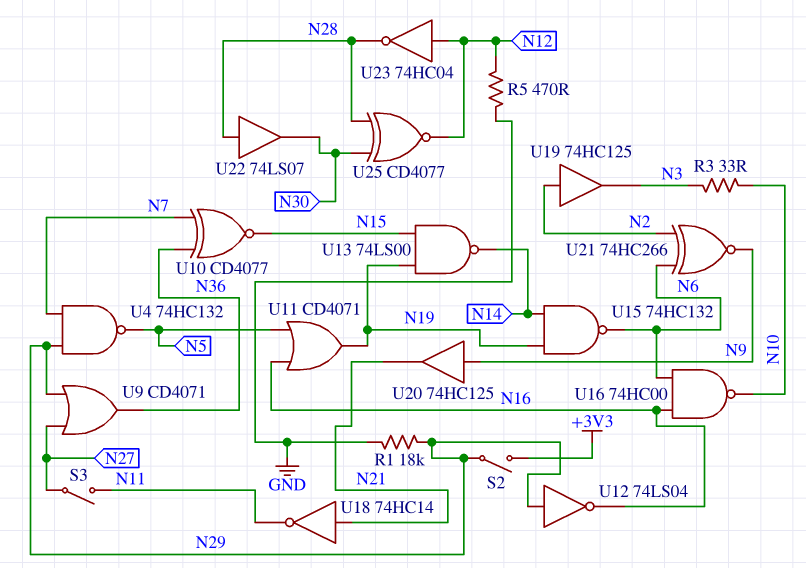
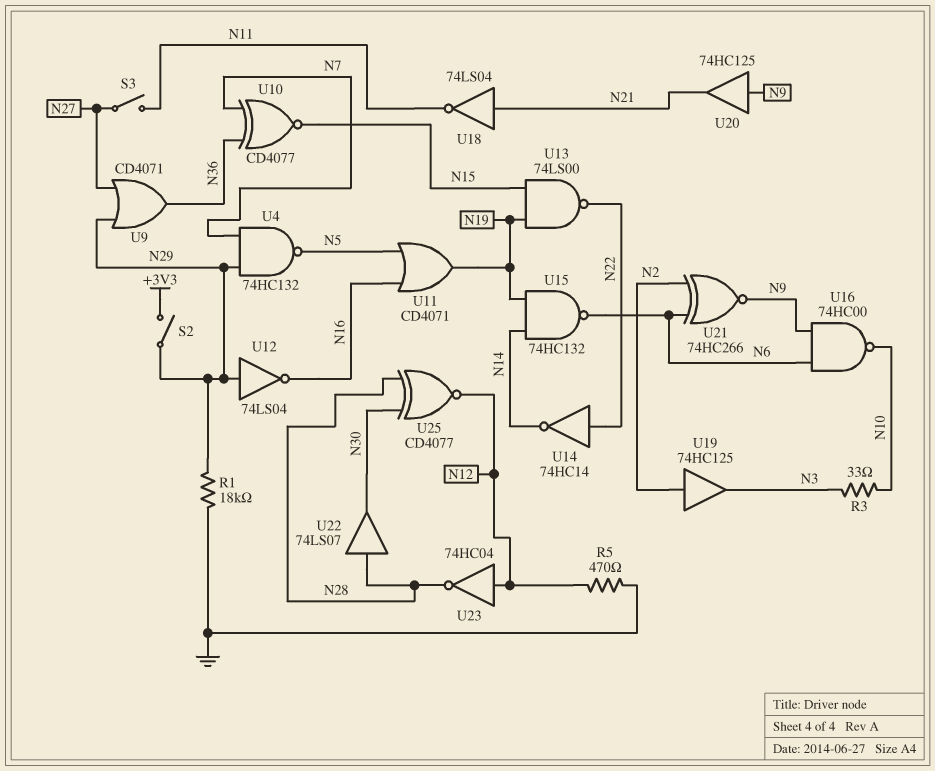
U13: NAND 74LS00 (in N15, in N19, out N14) -> NAND 74LS00 (in N15, in N19, out N22)
U14: none -> NOT 74HC14 (in N22, out N14)
U16: NAND 74HC00 (in N6, in N16, out N10) -> NAND 74HC00 (in N6, in N9, out N10)
U18: NOT 74HC14 (in N21, out N11) -> NOT 74LS04 (in N21, out N11)

